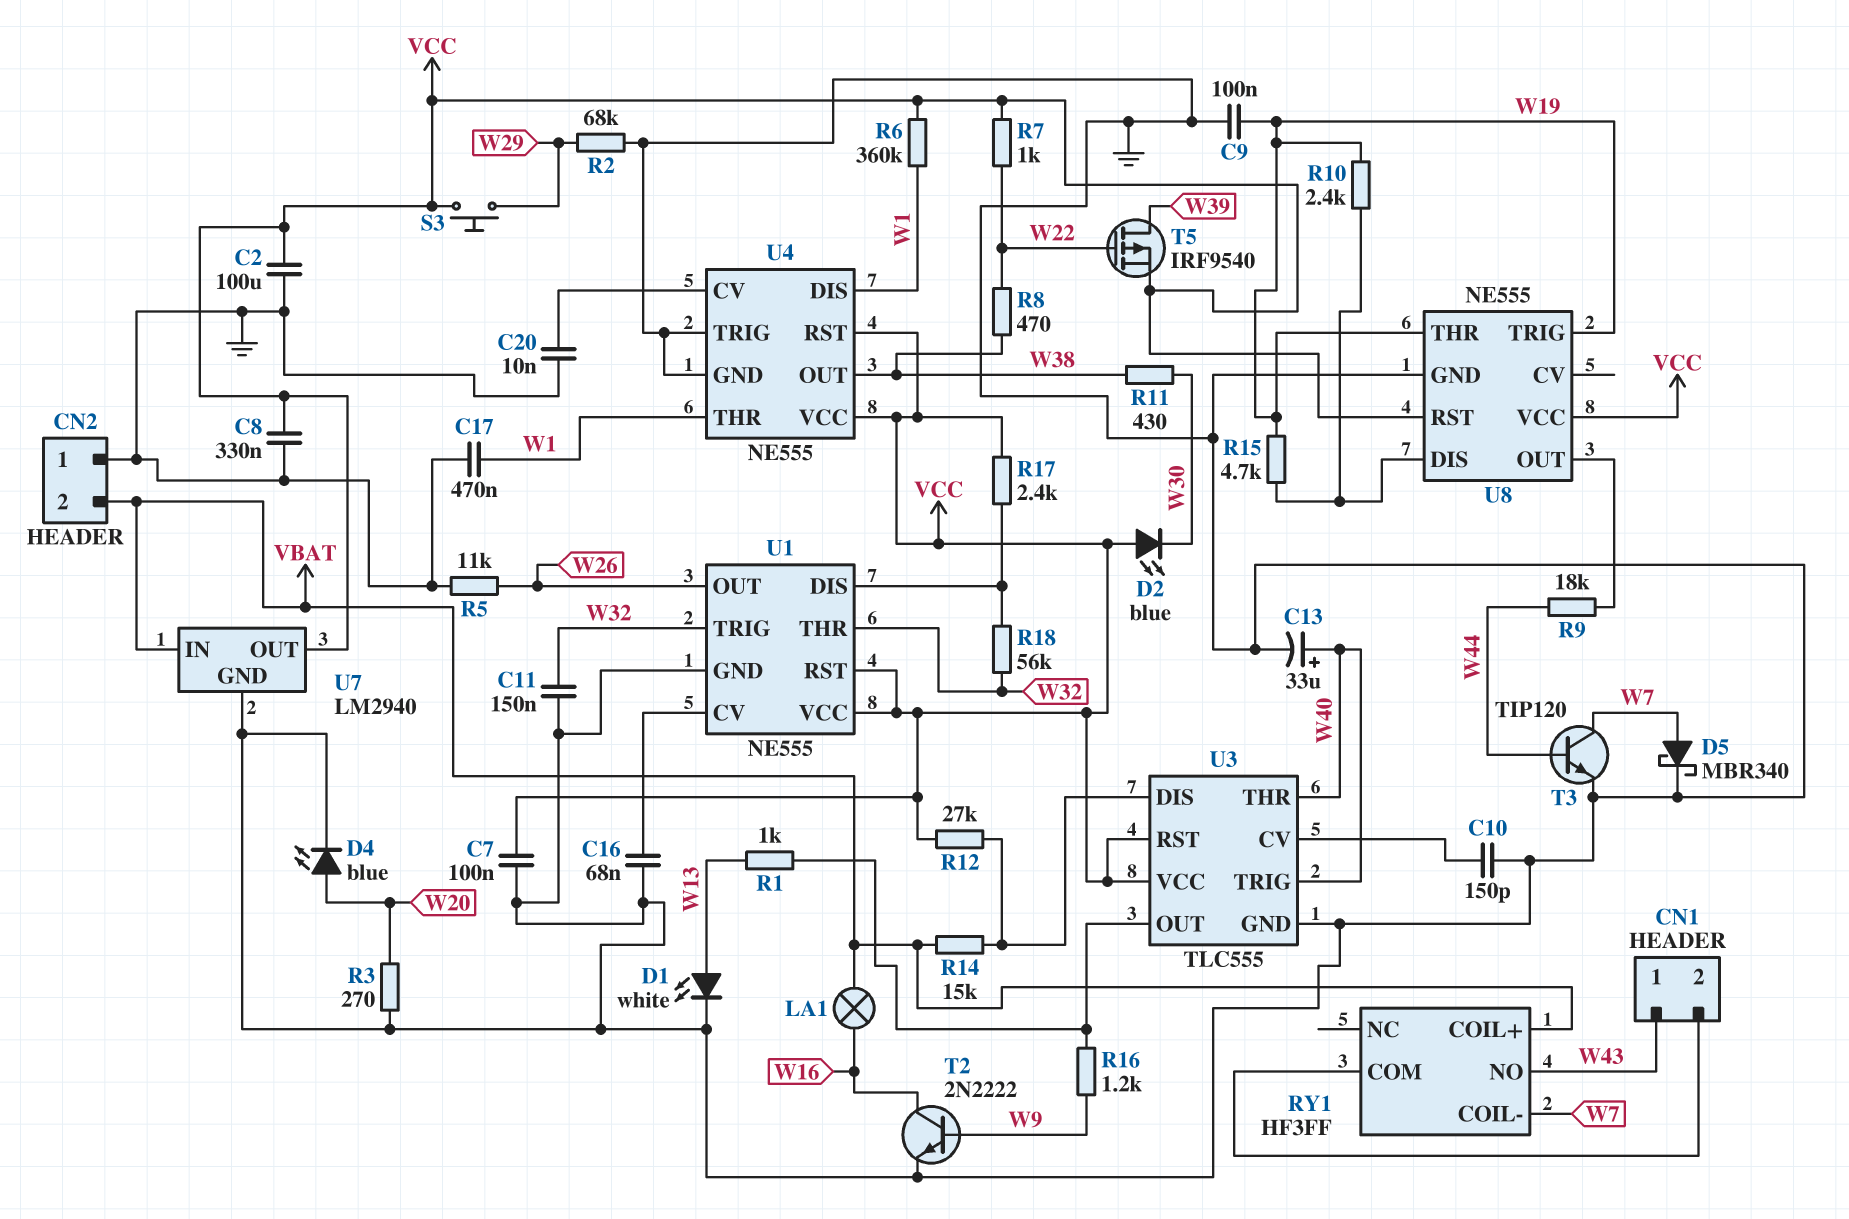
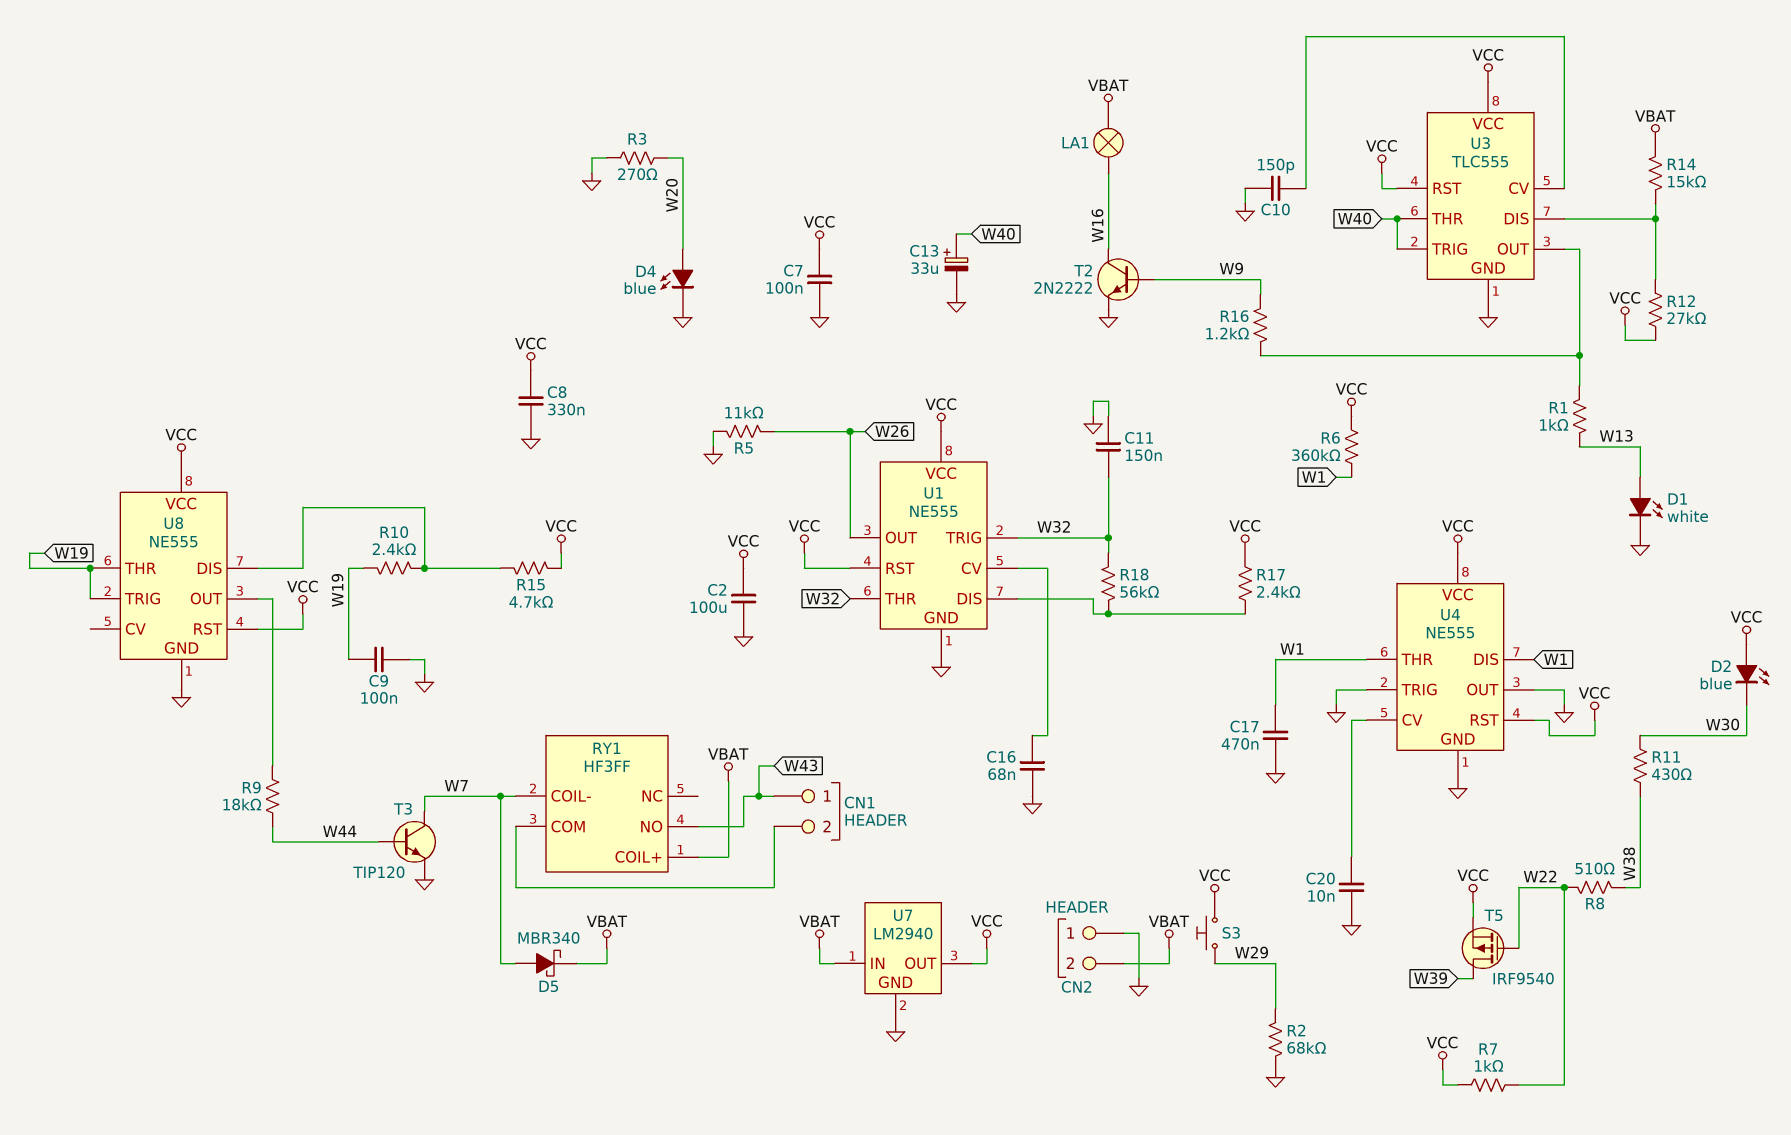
D5: schottky MBR340 (A W7, K GND) -> schottky MBR340 (A W7, K VBAT)
R8: 470 (W22, W38) -> 510 (W22, W38)
R15: 4.7k (U8/DIS, W19) -> 4.7k (U8/DIS, VCC)
U4 pin OUT: W38 -> GND

